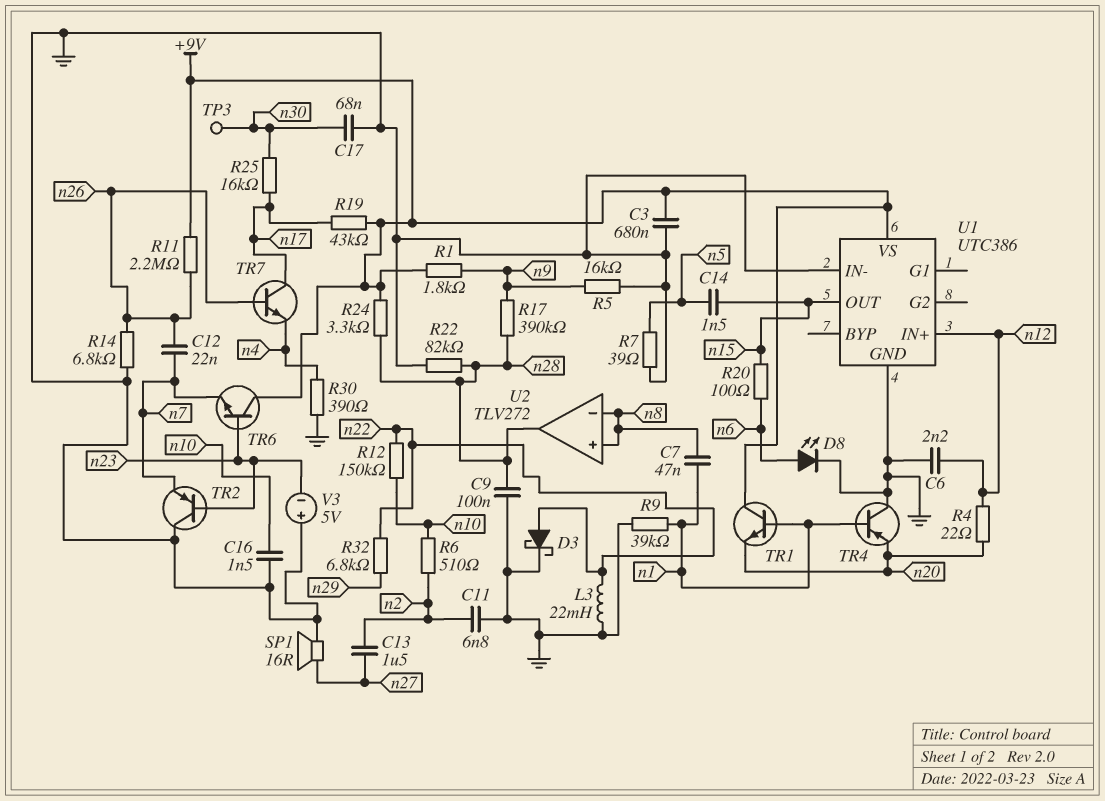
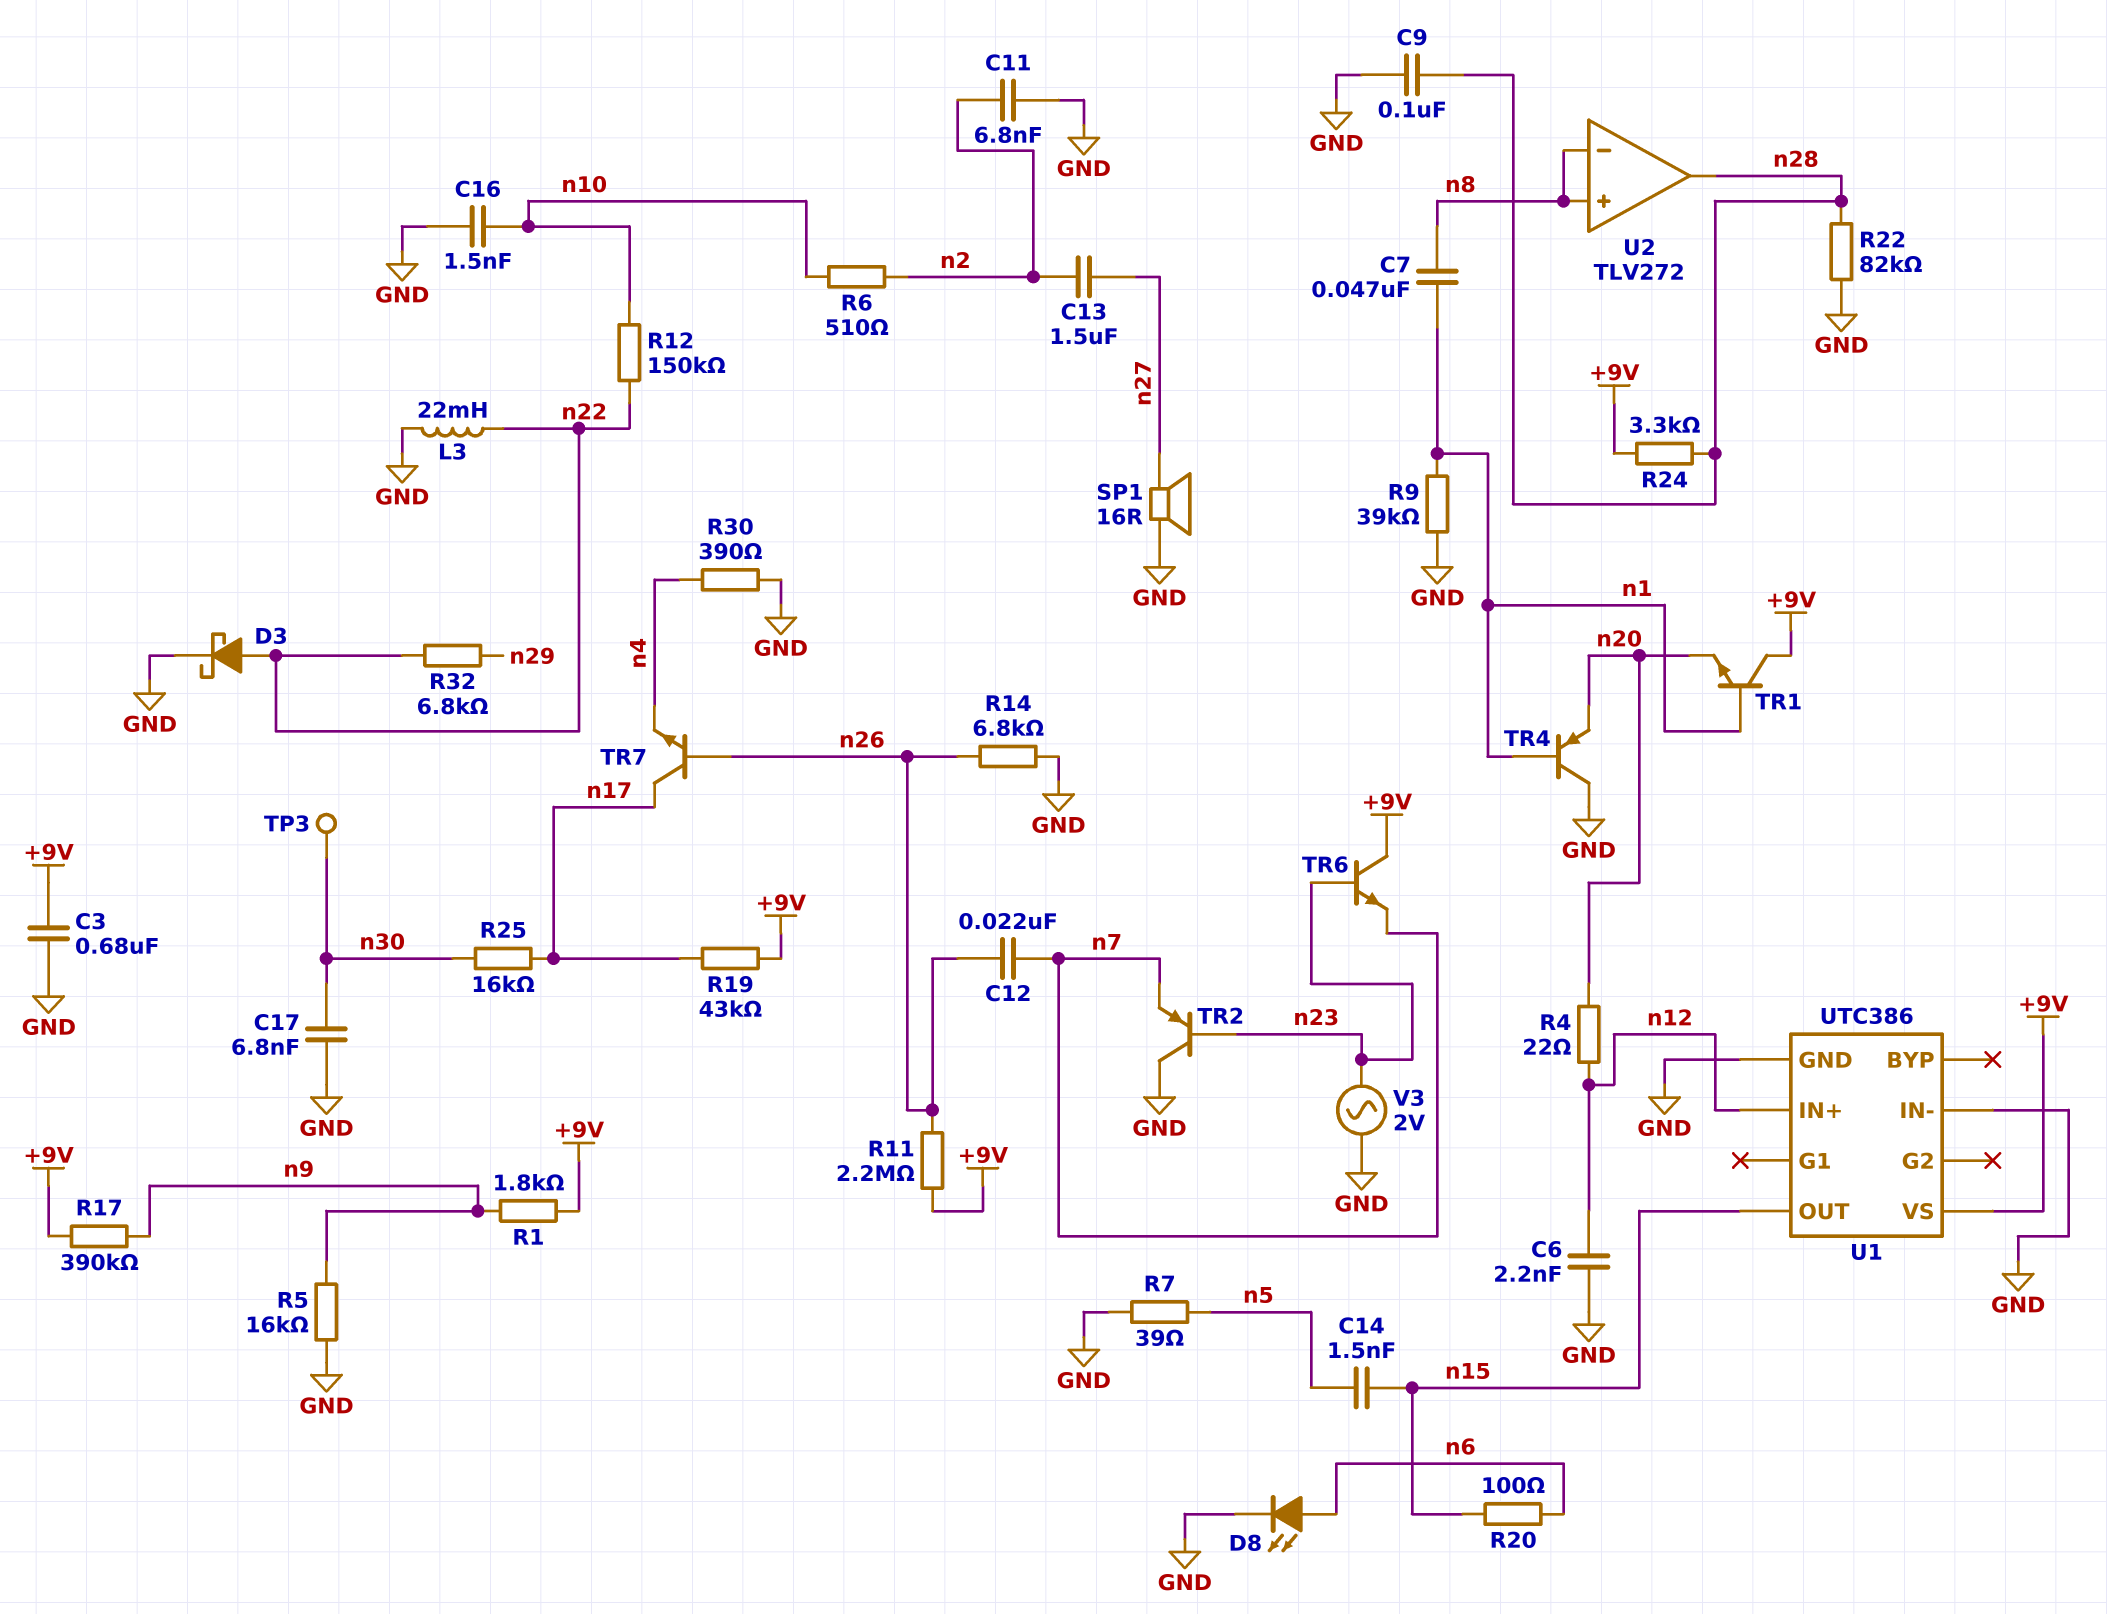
C17: 68nF (GND, n30) -> 6.8nF (GND, n30)
R17: 390k (n9, n28) -> 390k (+9V, n9)
V3: 5V (plus GND, minus n23) -> AC 2V (GND, n23)

